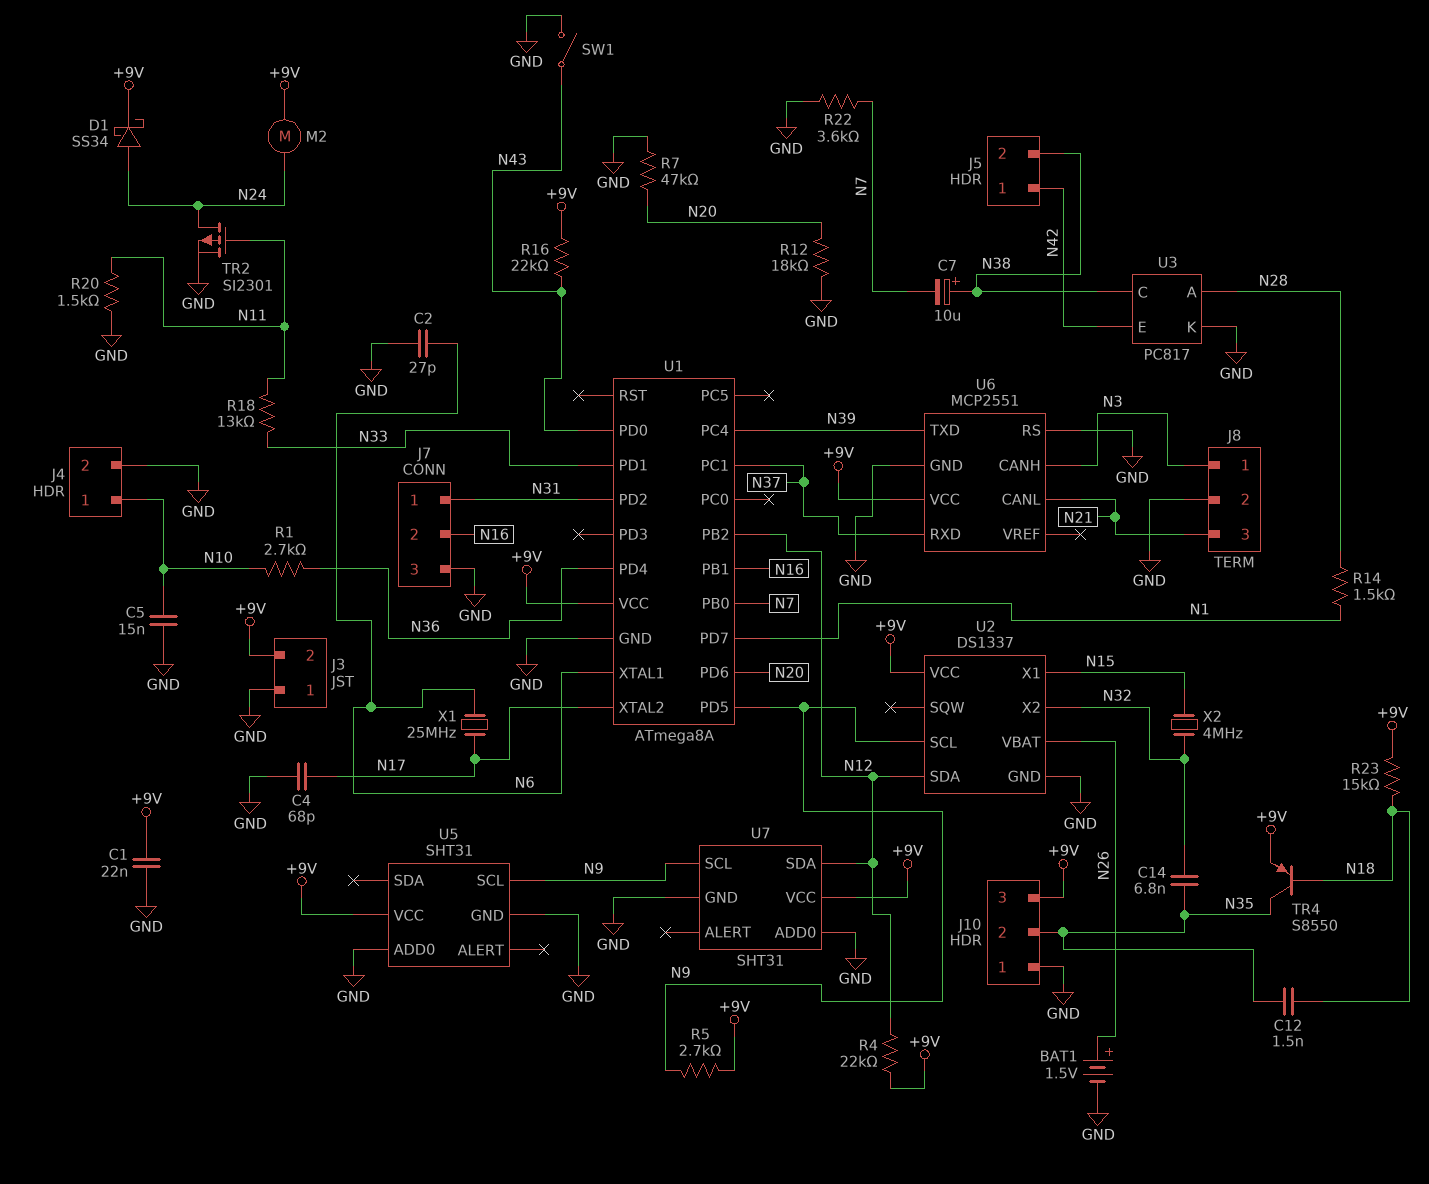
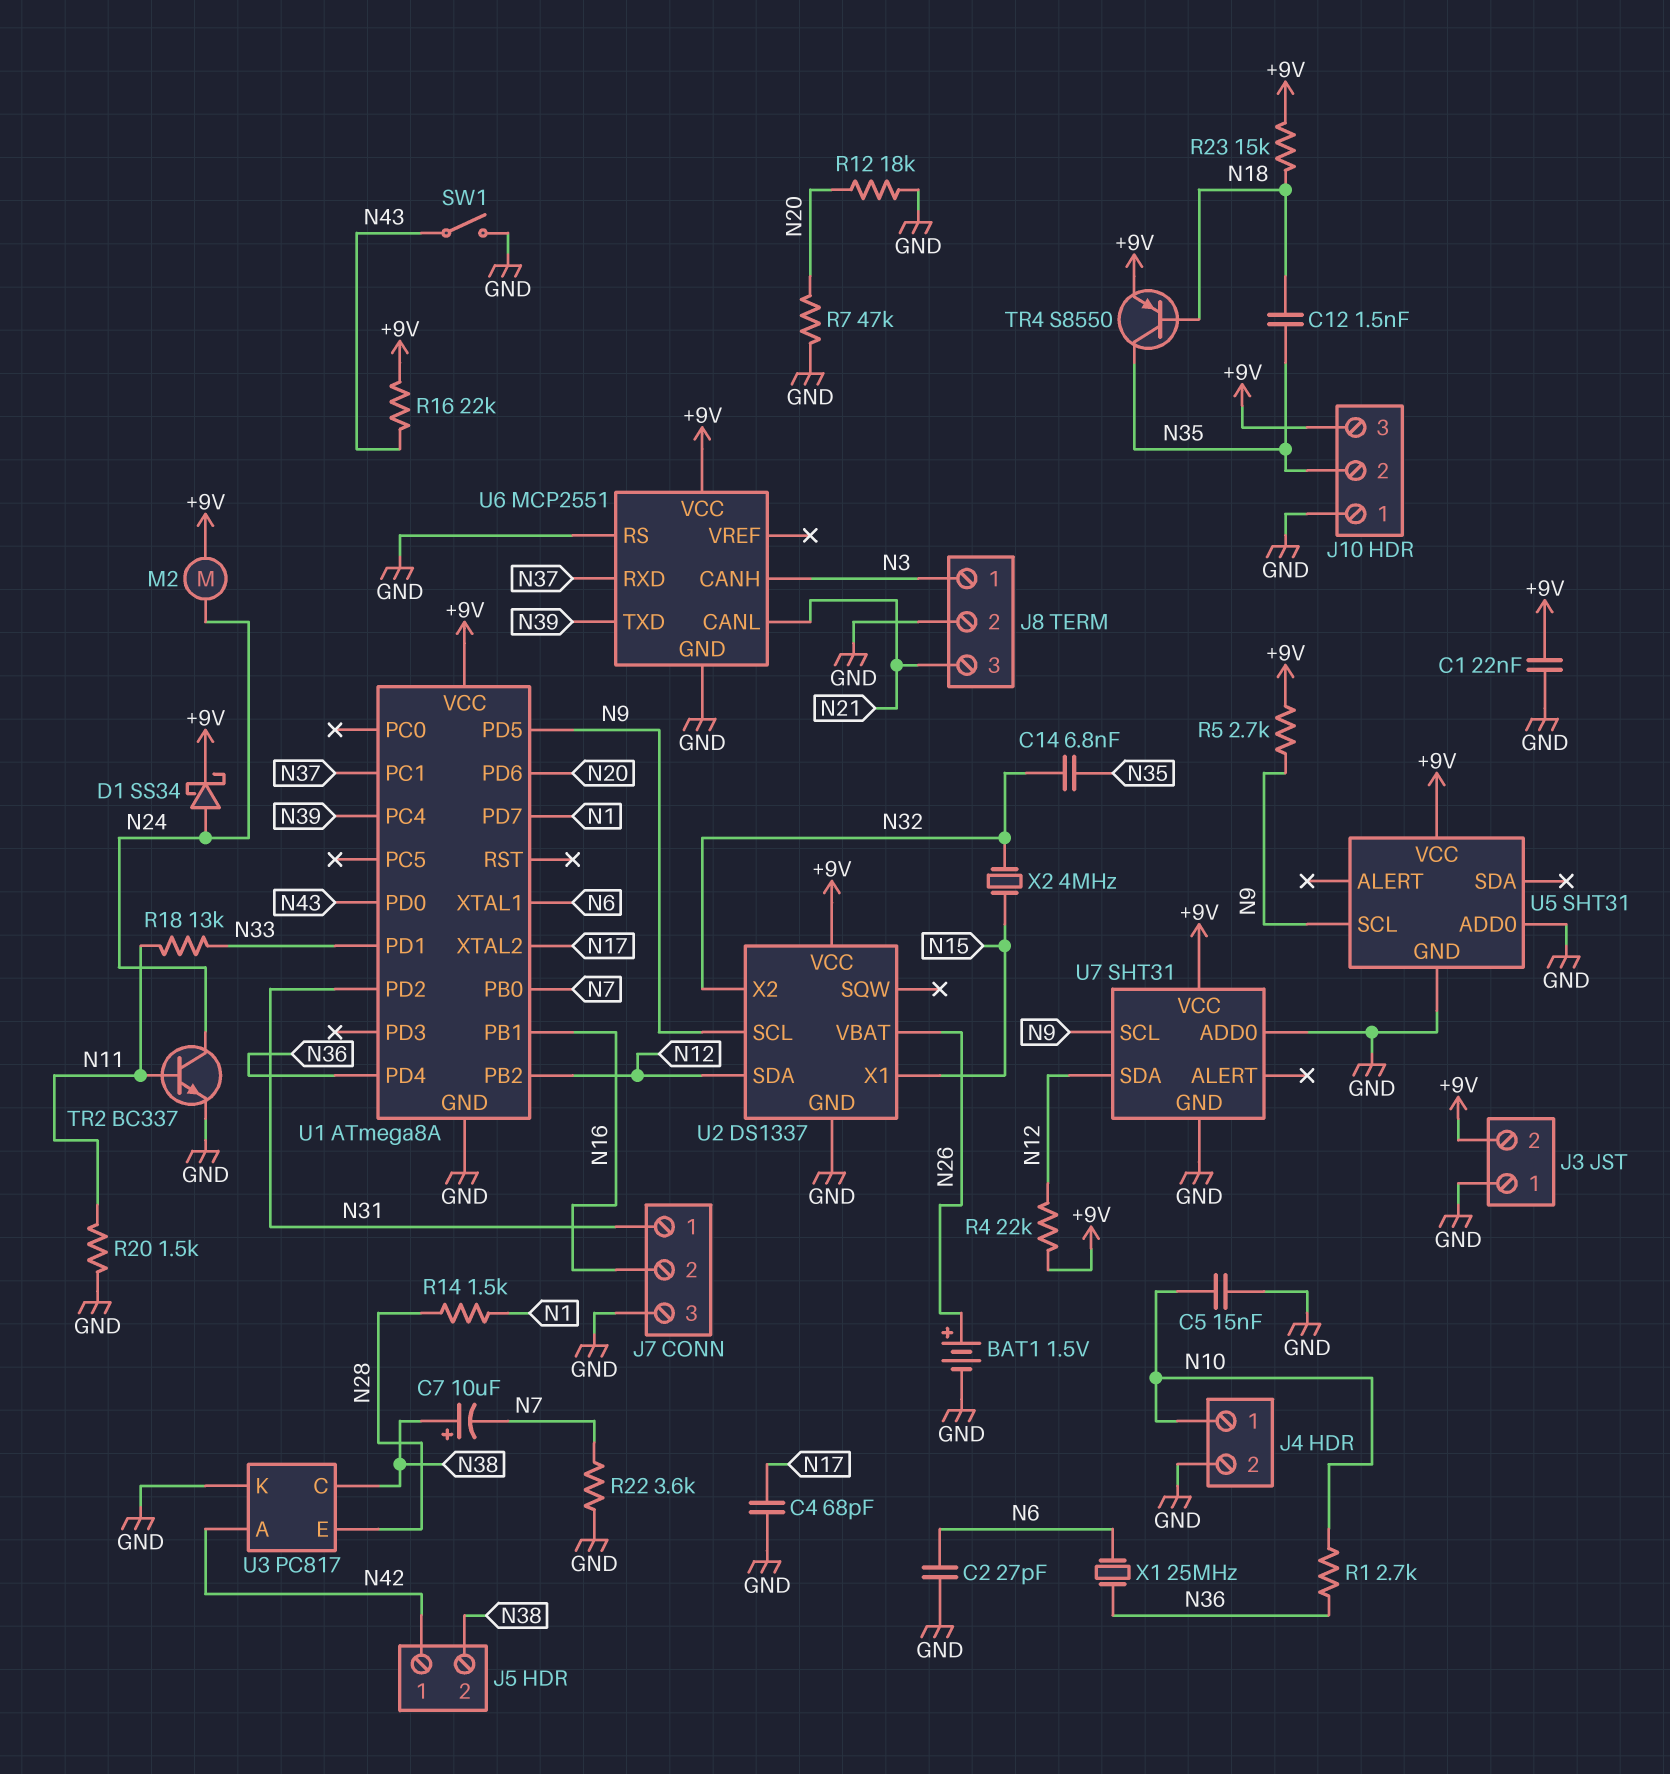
TR2: PMOS SI2301 (G N11, D N24, S GND) -> NPN BC337 (B N11, C N24, E GND)
U3 pin A: N28 -> N42
U3 pin E: N42 -> N28
X1: 25MHz (N6, N17) -> 25MHz (N6, N36)

